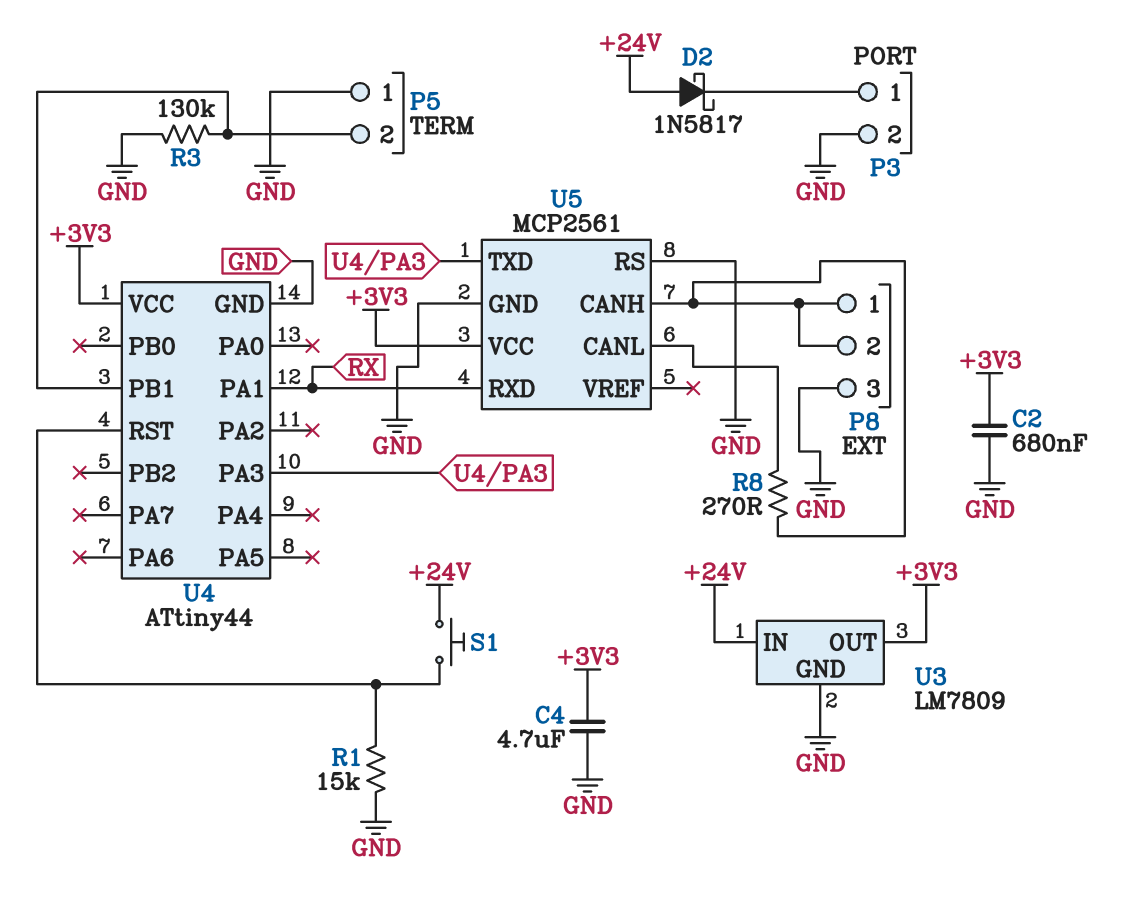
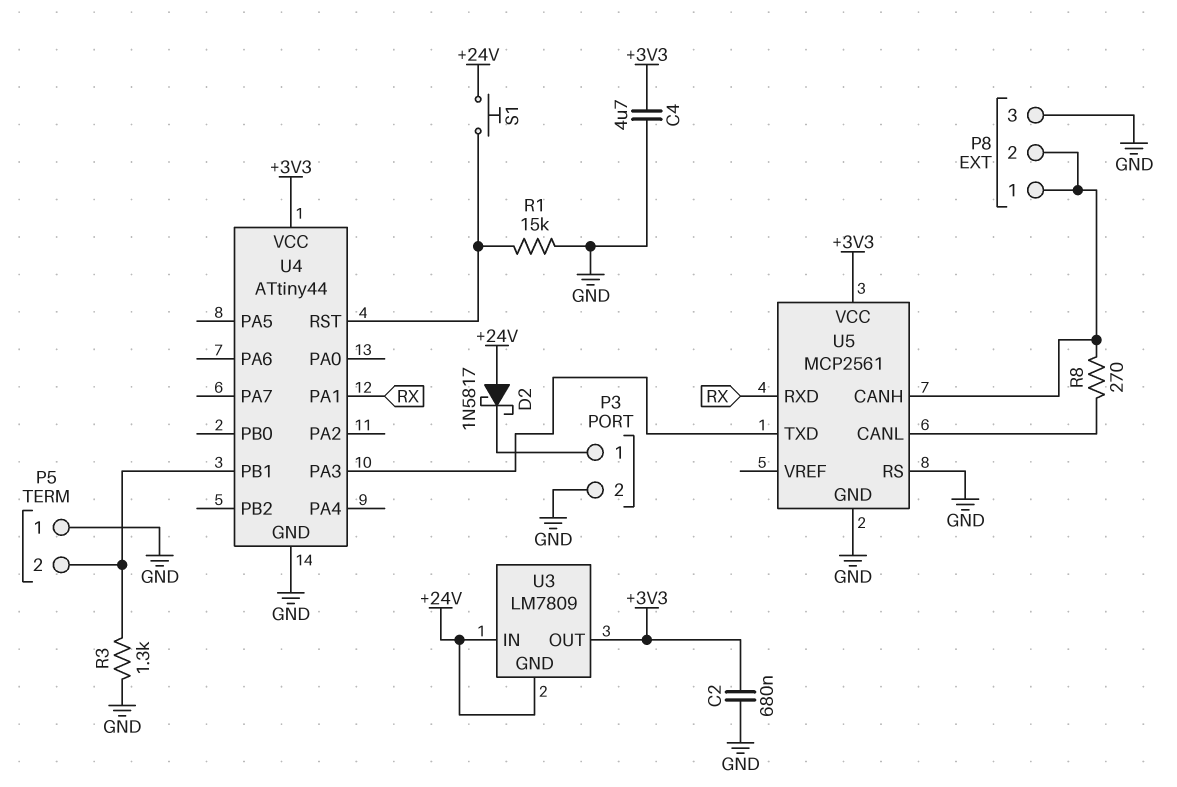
R3: 130k (GND, P5/2) -> 1.3k (GND, P5/2)
U3 pin GND: GND -> +24V

